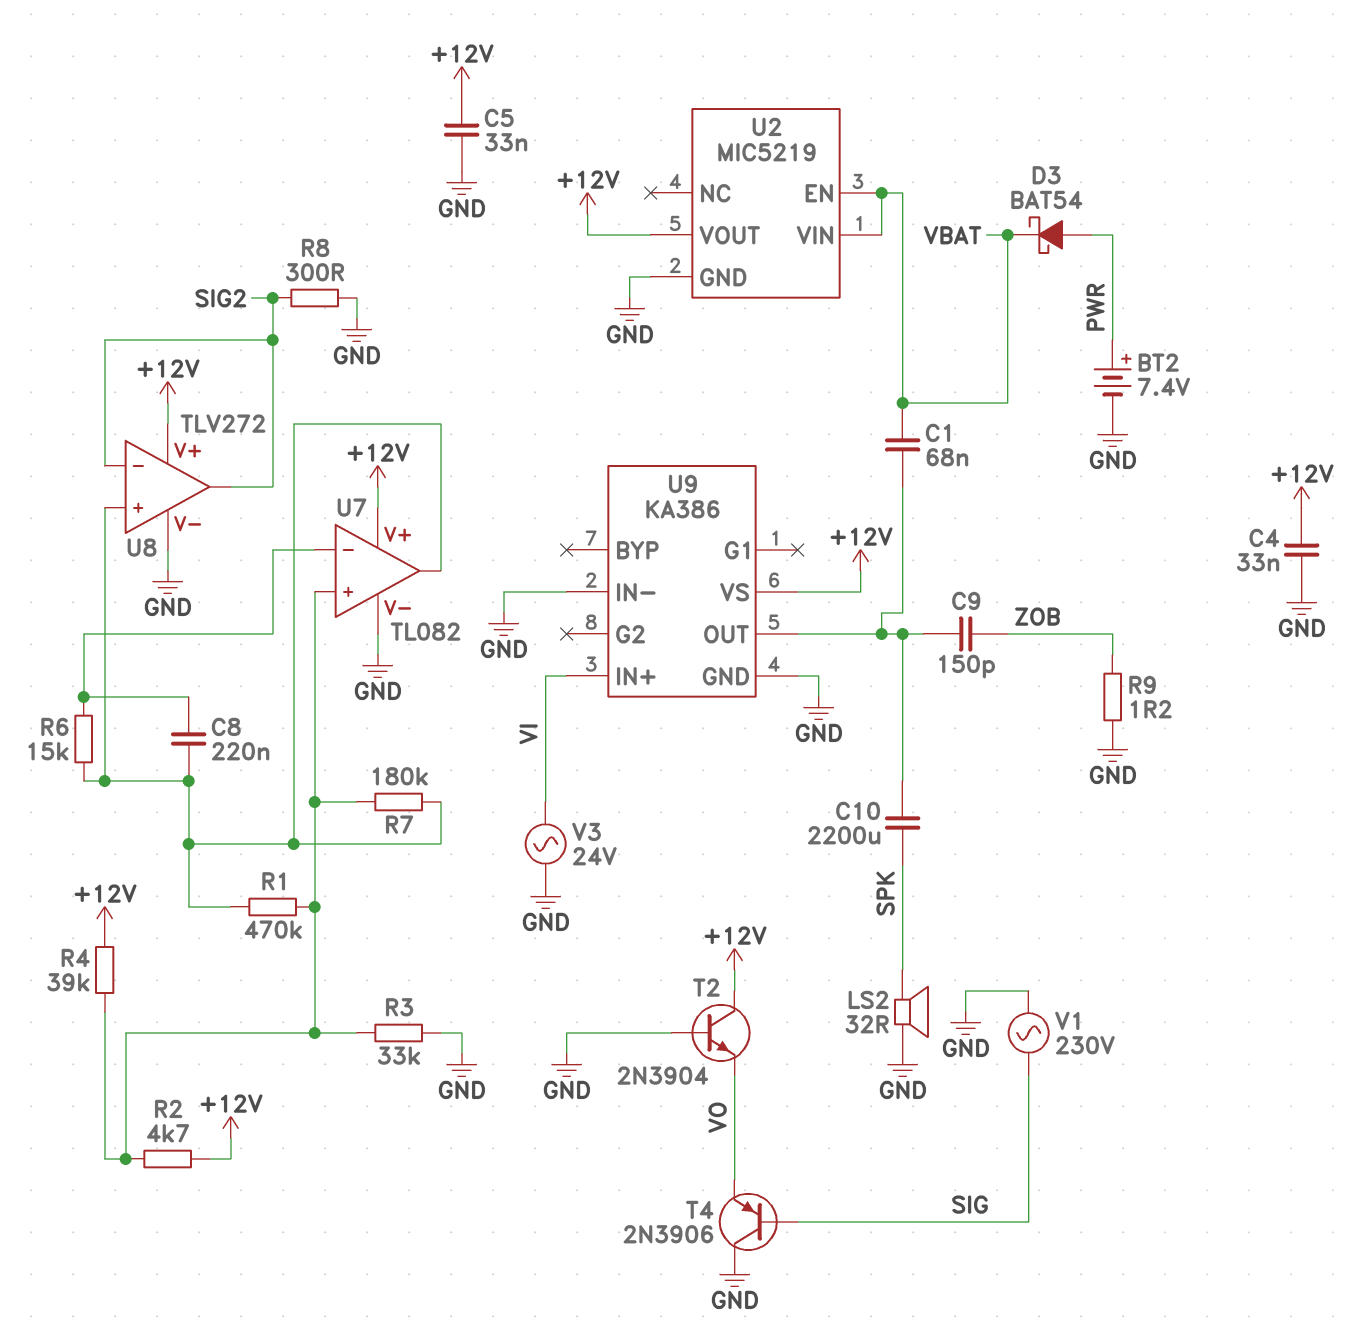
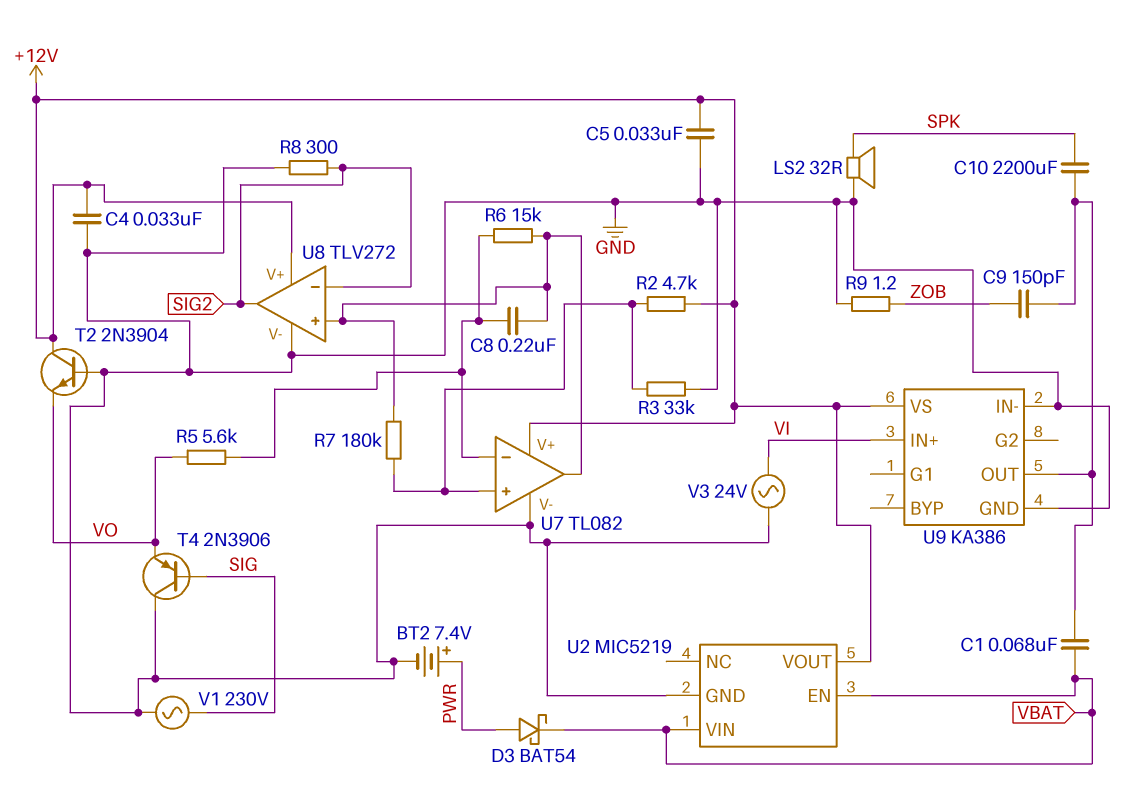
R1: 470k (U7/in+, U7/out) -> none
R4: 39k (+12V, U7/in+) -> none
R5: none -> 5.6k (U7/in-, VO)

